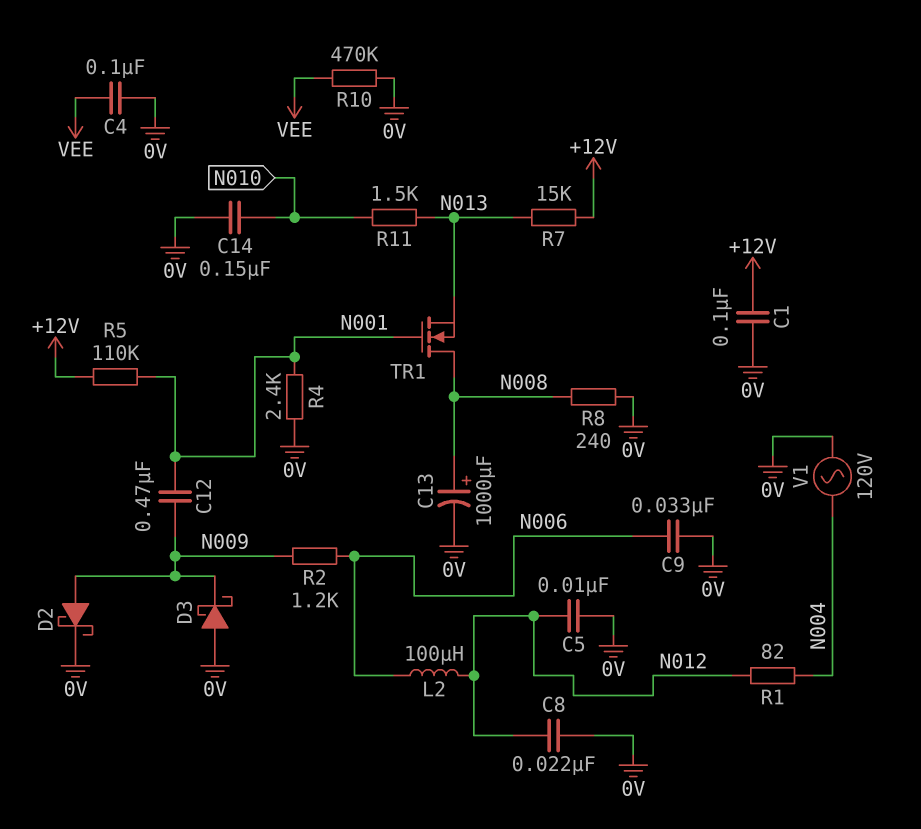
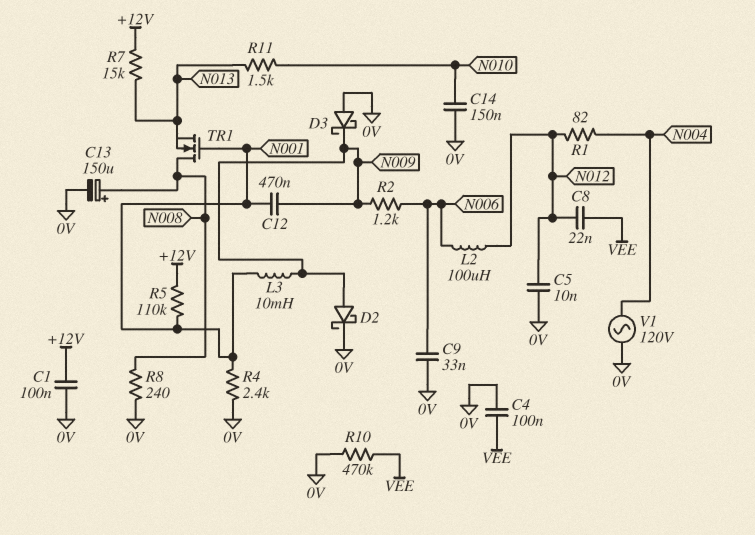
C8: 22nF (0V, N012) -> 22nF (N012, VEE)
C13: 1000uF (plus N008, minus 0V) -> 150uF (plus N008, minus 0V)
L3: none -> 10mH (N001, N009)

